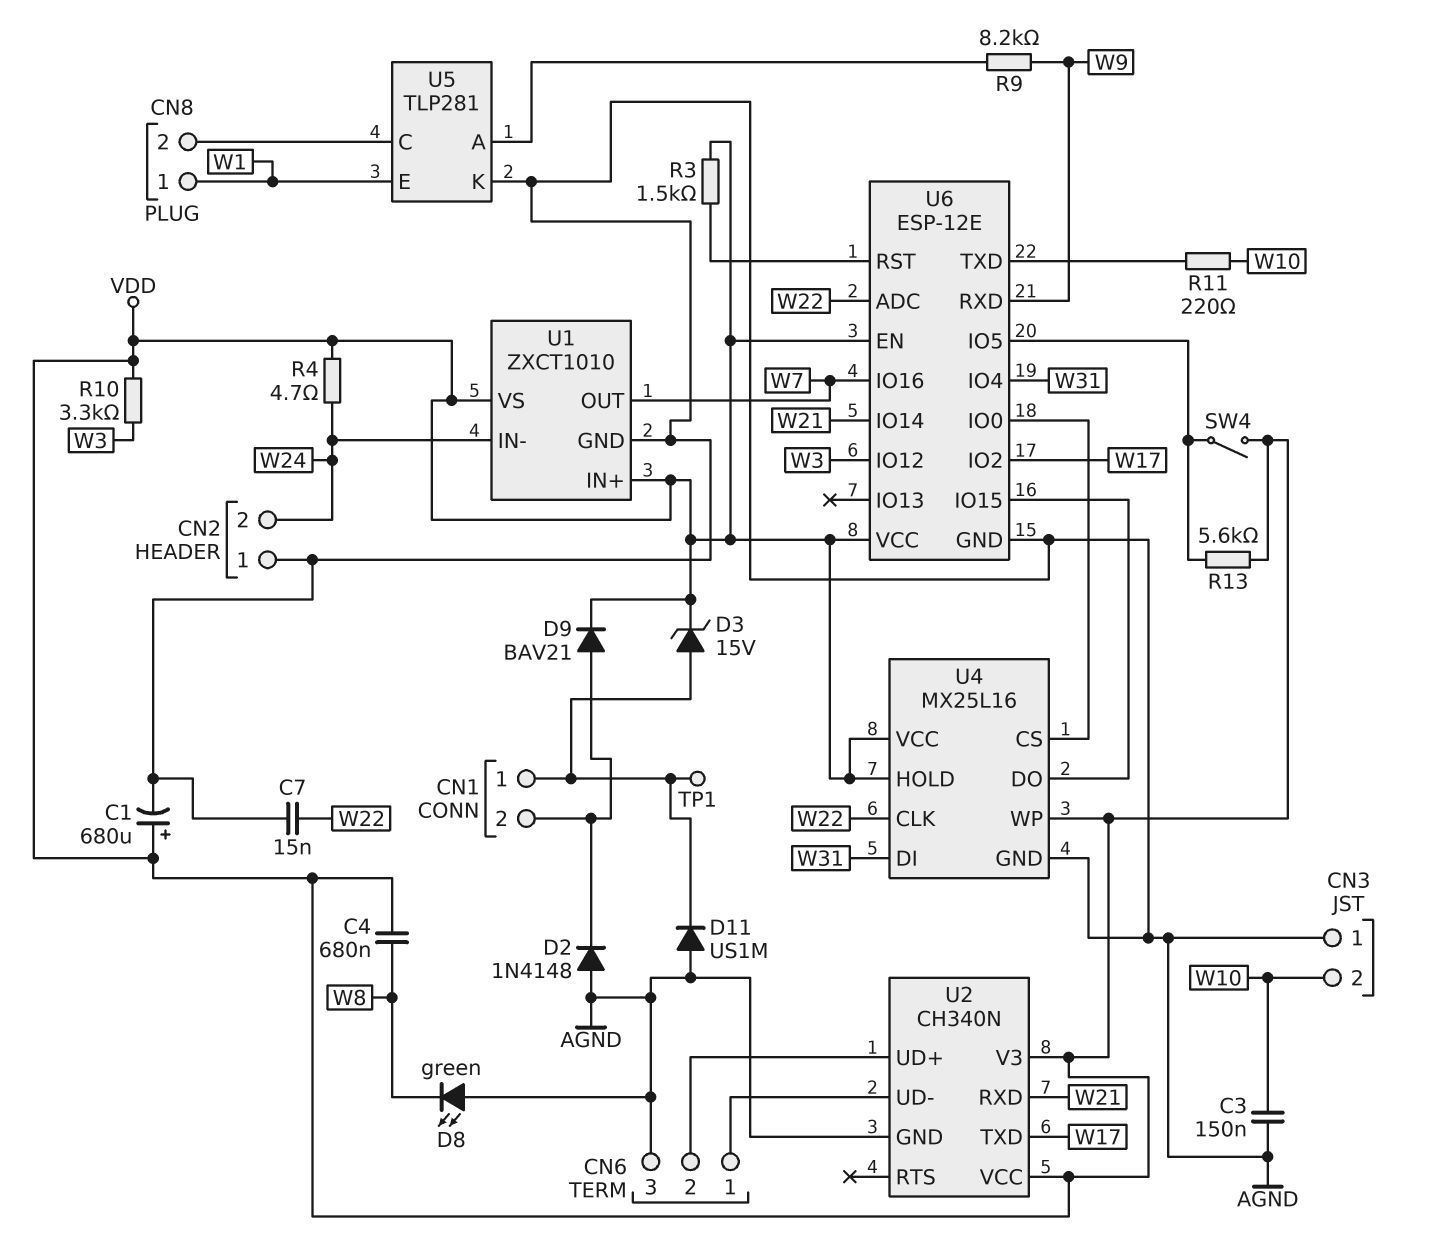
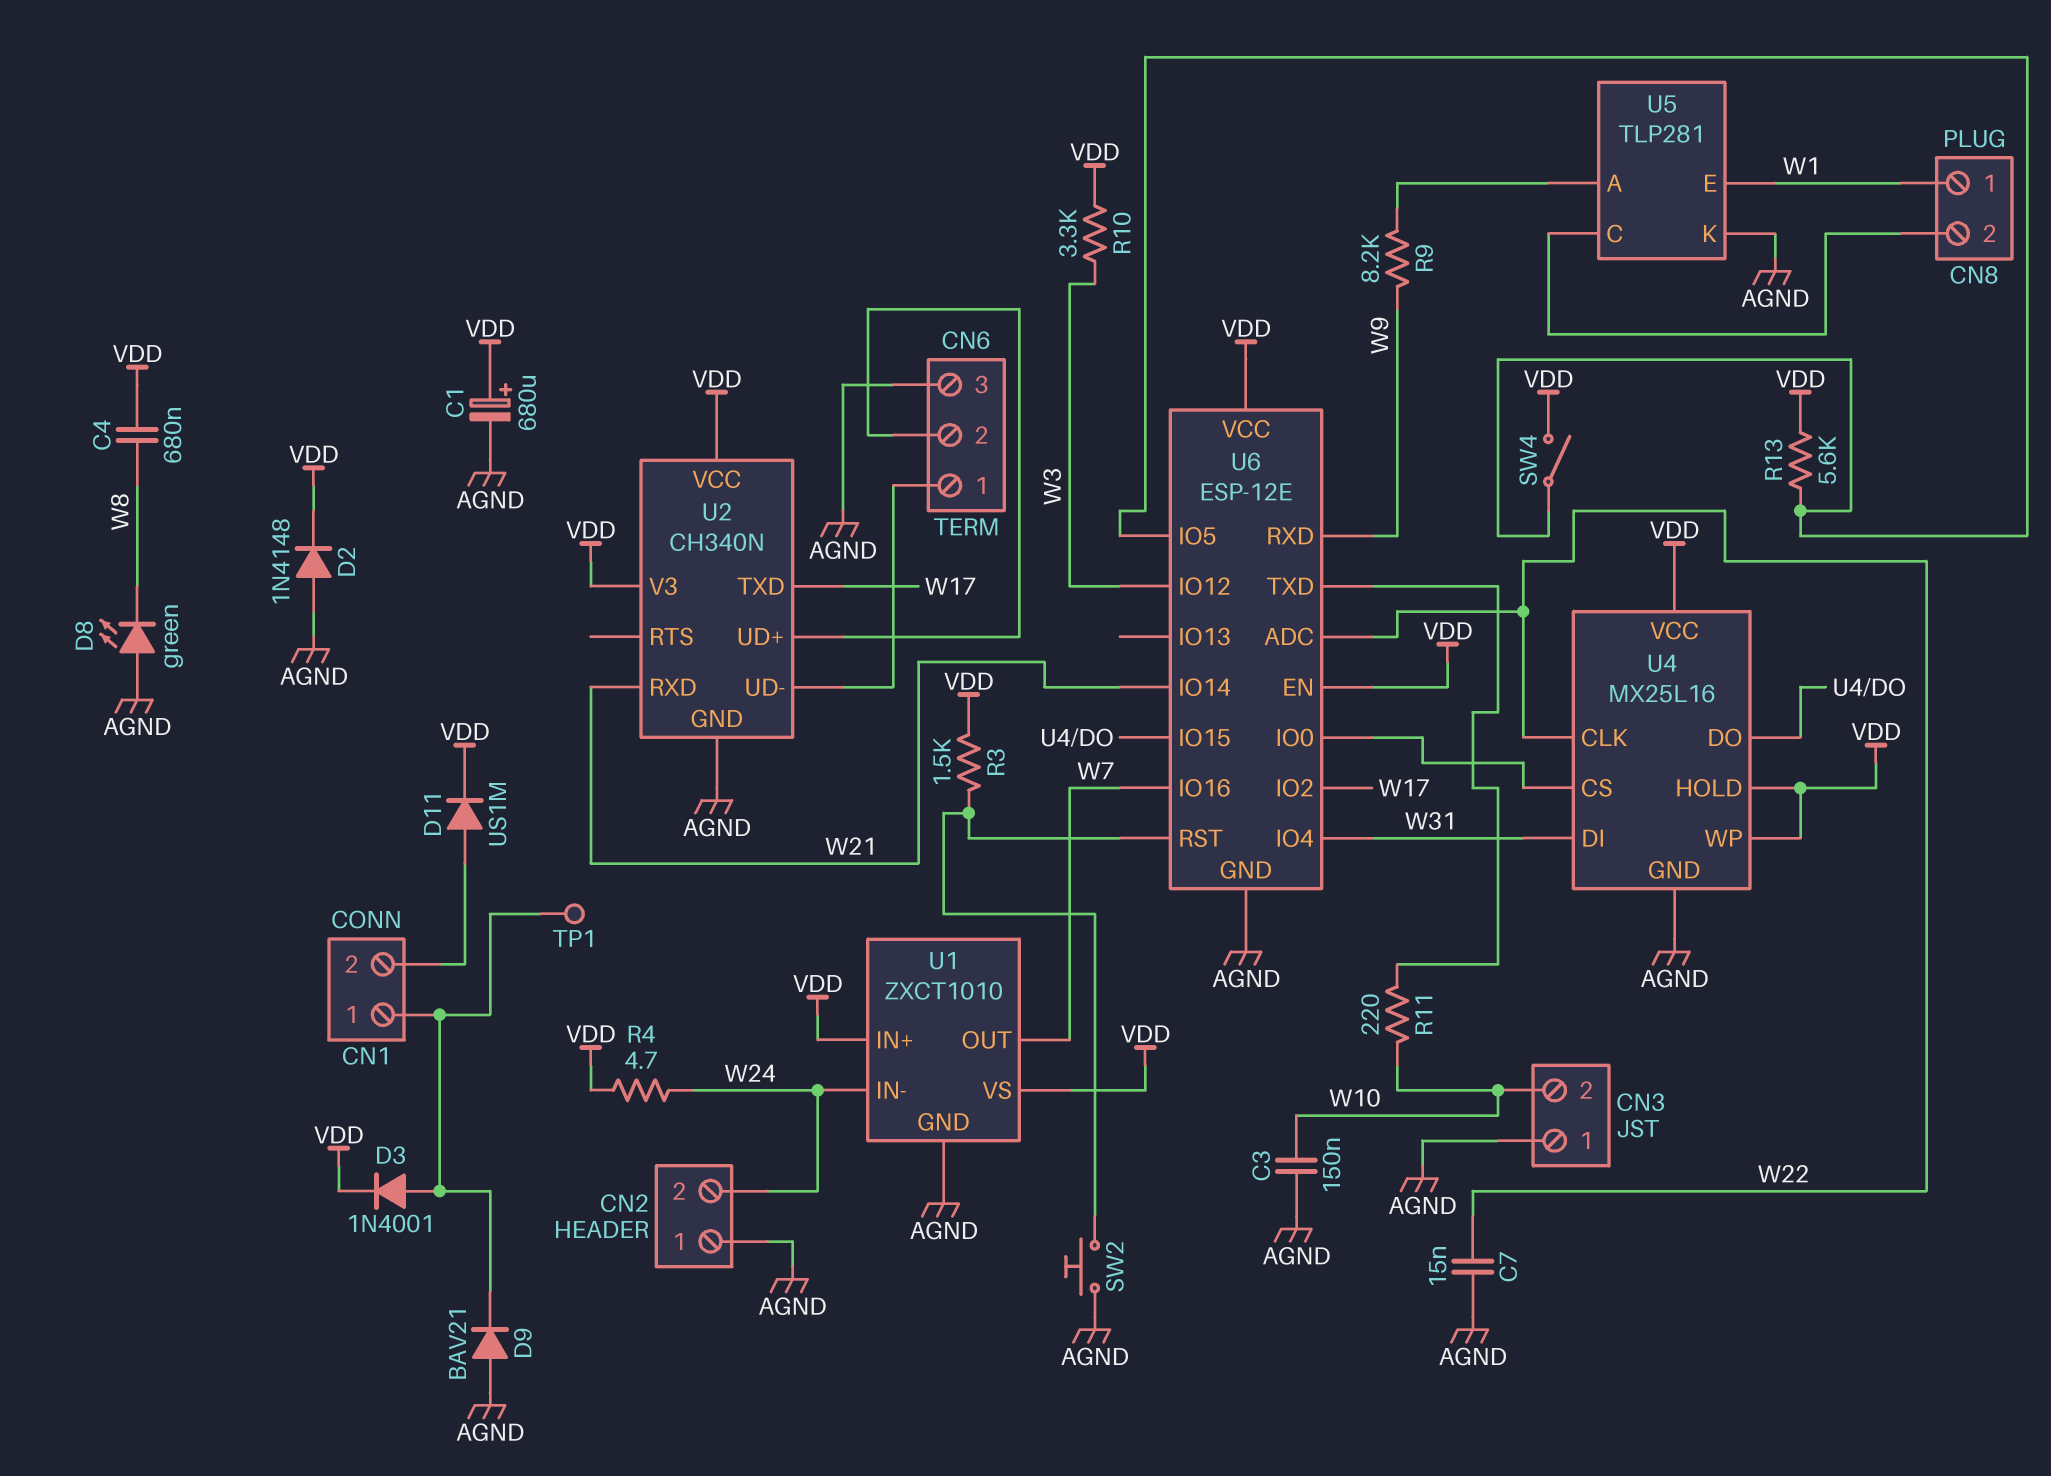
D2: diode 1N4148 (A AGND, K CN1/2) -> diode 1N4148 (A AGND, K VDD)
D3: zener 15V (A CN1/1, K VDD) -> diode 1N4001 (A CN1/1, K VDD)
D9: diode BAV21 (A CN1/2, K VDD) -> diode BAV21 (A AGND, K CN1/1)
D11: diode US1M (A AGND, K CN1/1) -> diode US1M (A CN1/2, K VDD)
SW2: none -> button (AGND, U6/RST)

